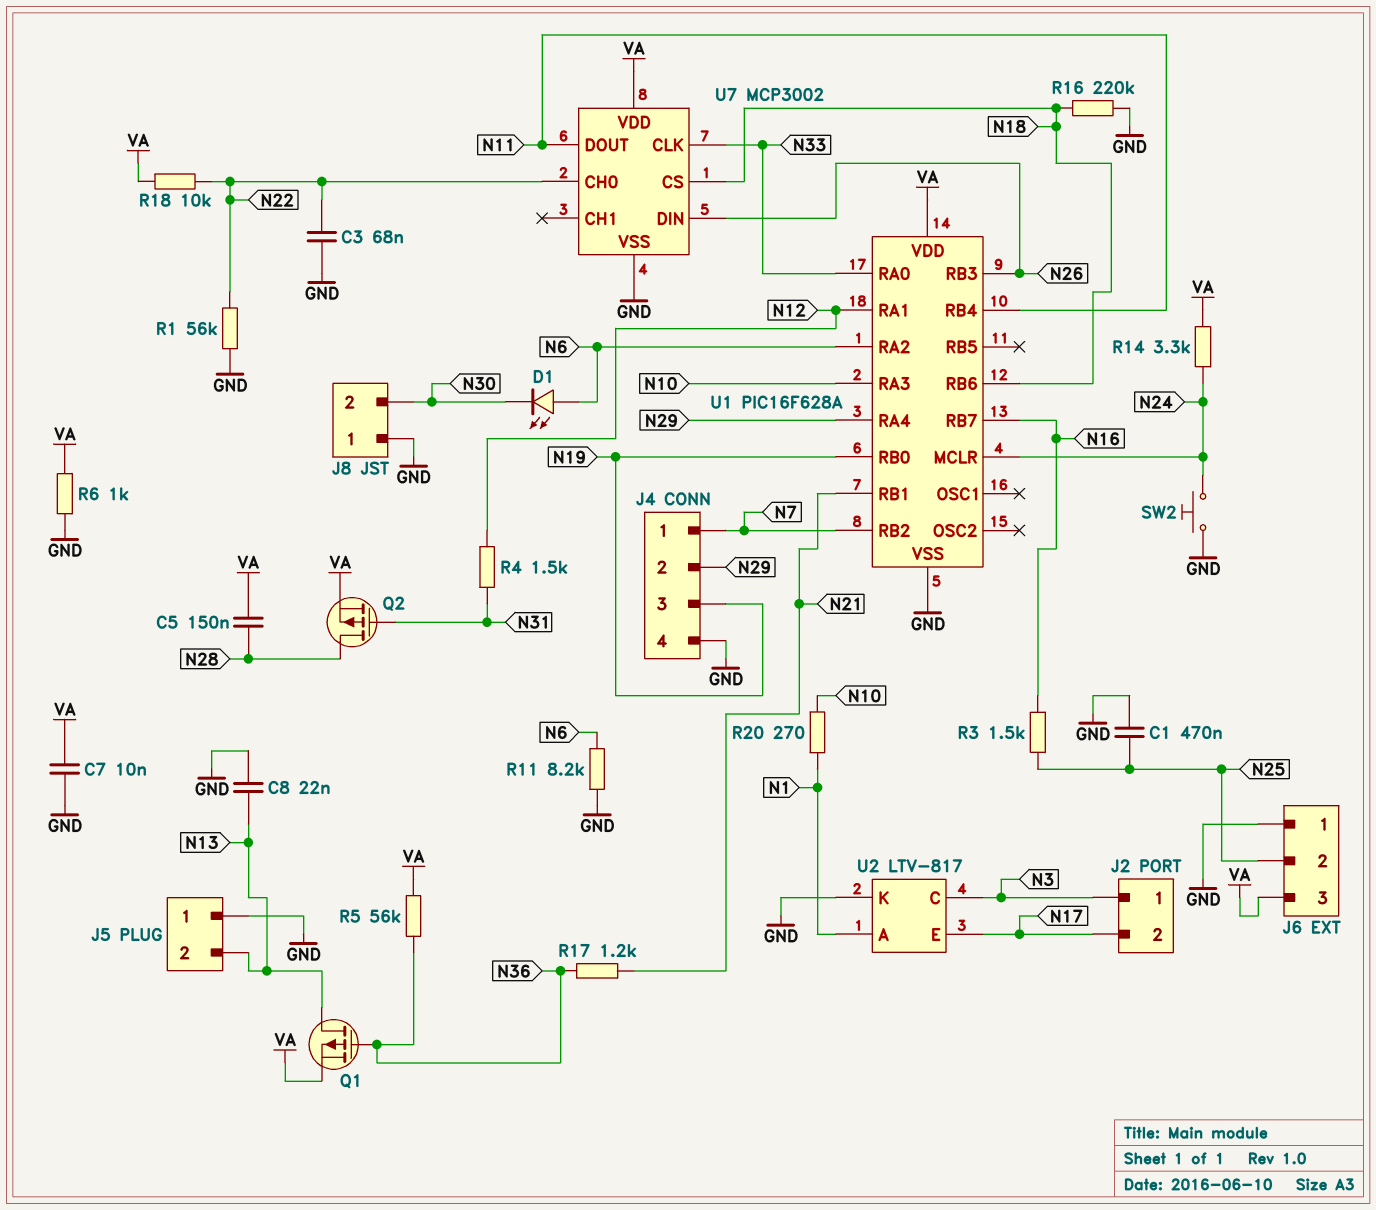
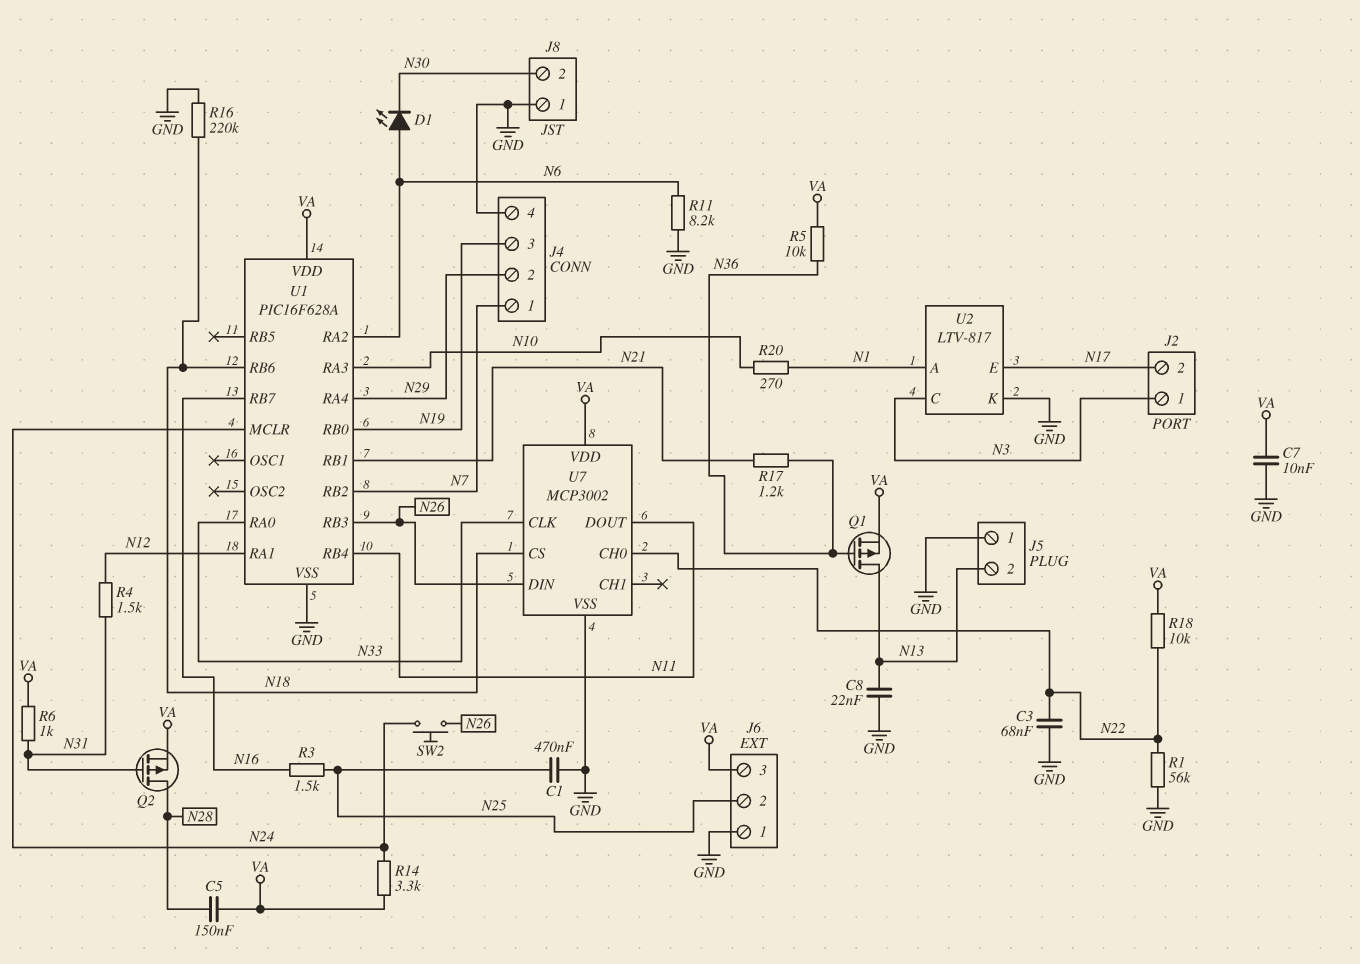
R5: 56k (N36, VA) -> 10k (N36, VA)
R6: 1k (GND, VA) -> 1k (N31, VA)
SW2: button (GND, N24) -> button (N24, N26)

